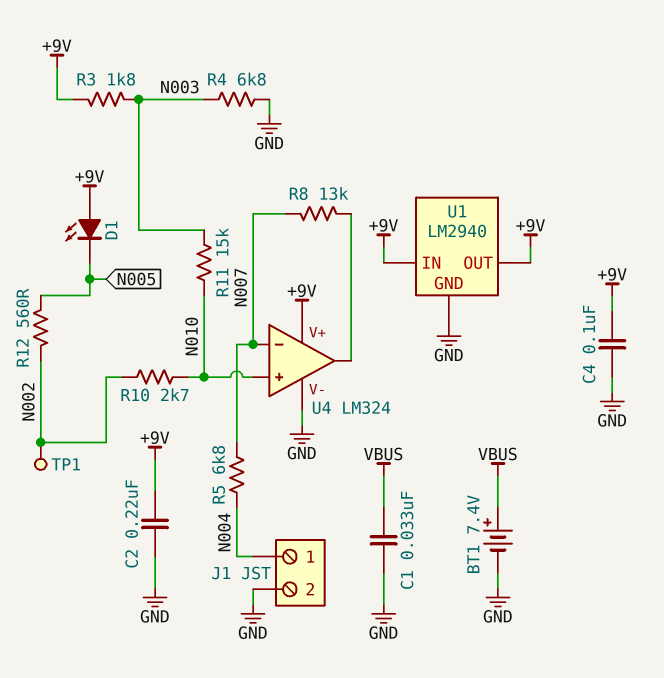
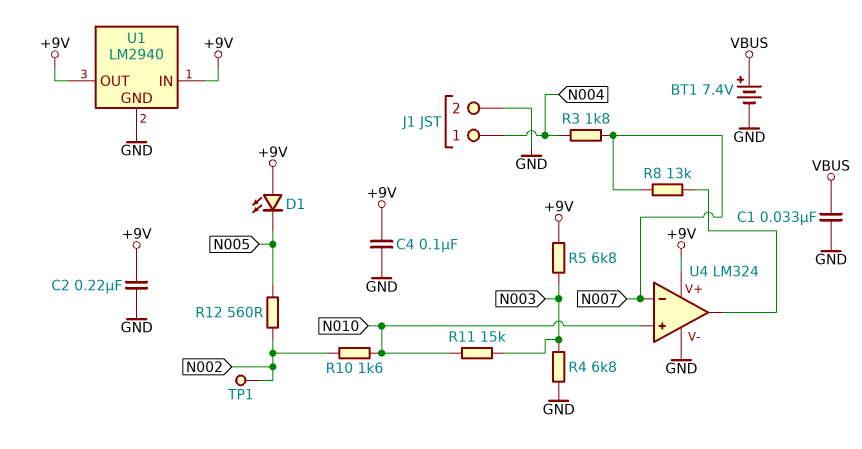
R3: 1.8k (+9V, N003) -> 1.8k (N004, N007)
R5: 6.8k (N004, N007) -> 6.8k (+9V, N003)
R10: 2.7k (N002, N010) -> 1.6k (N002, N010)

